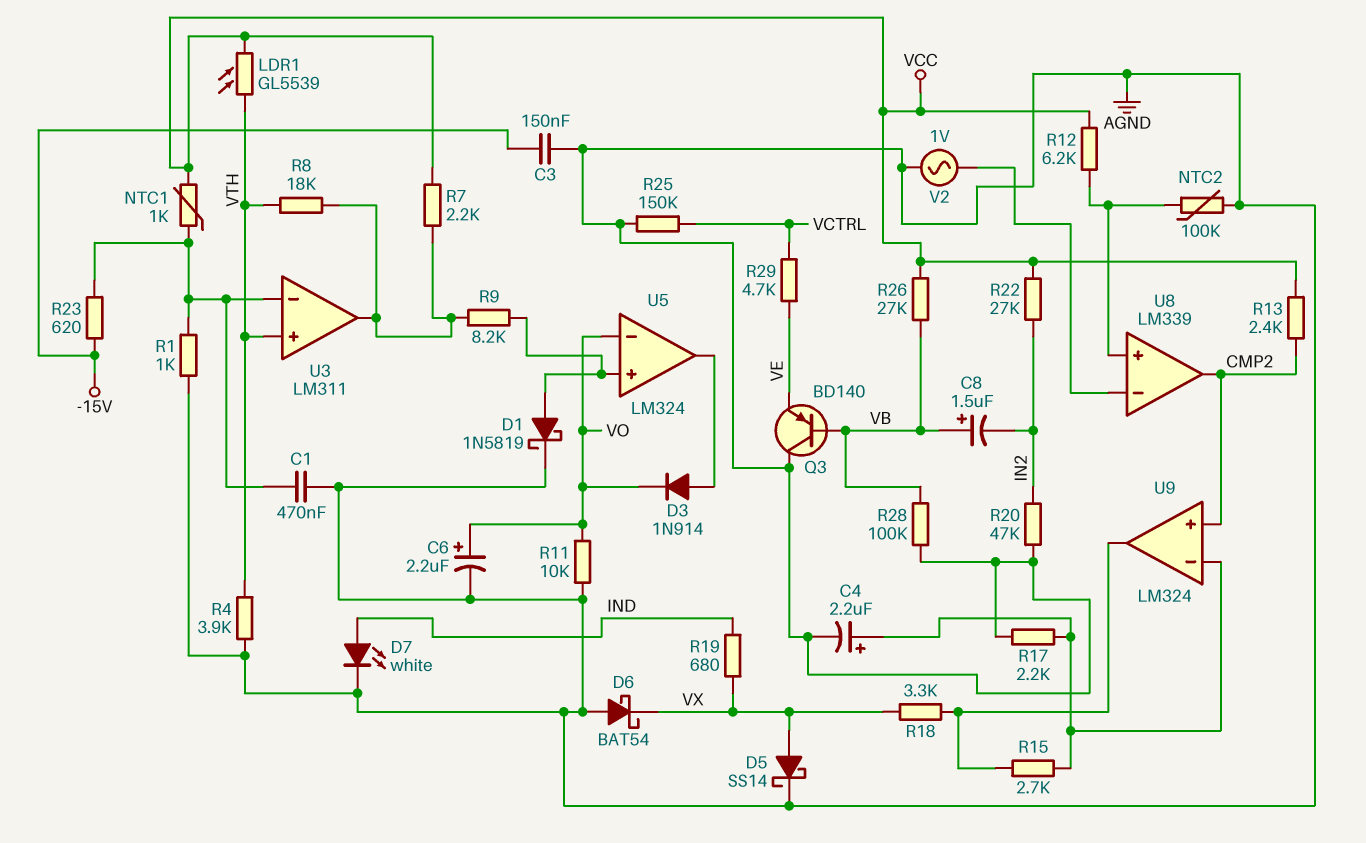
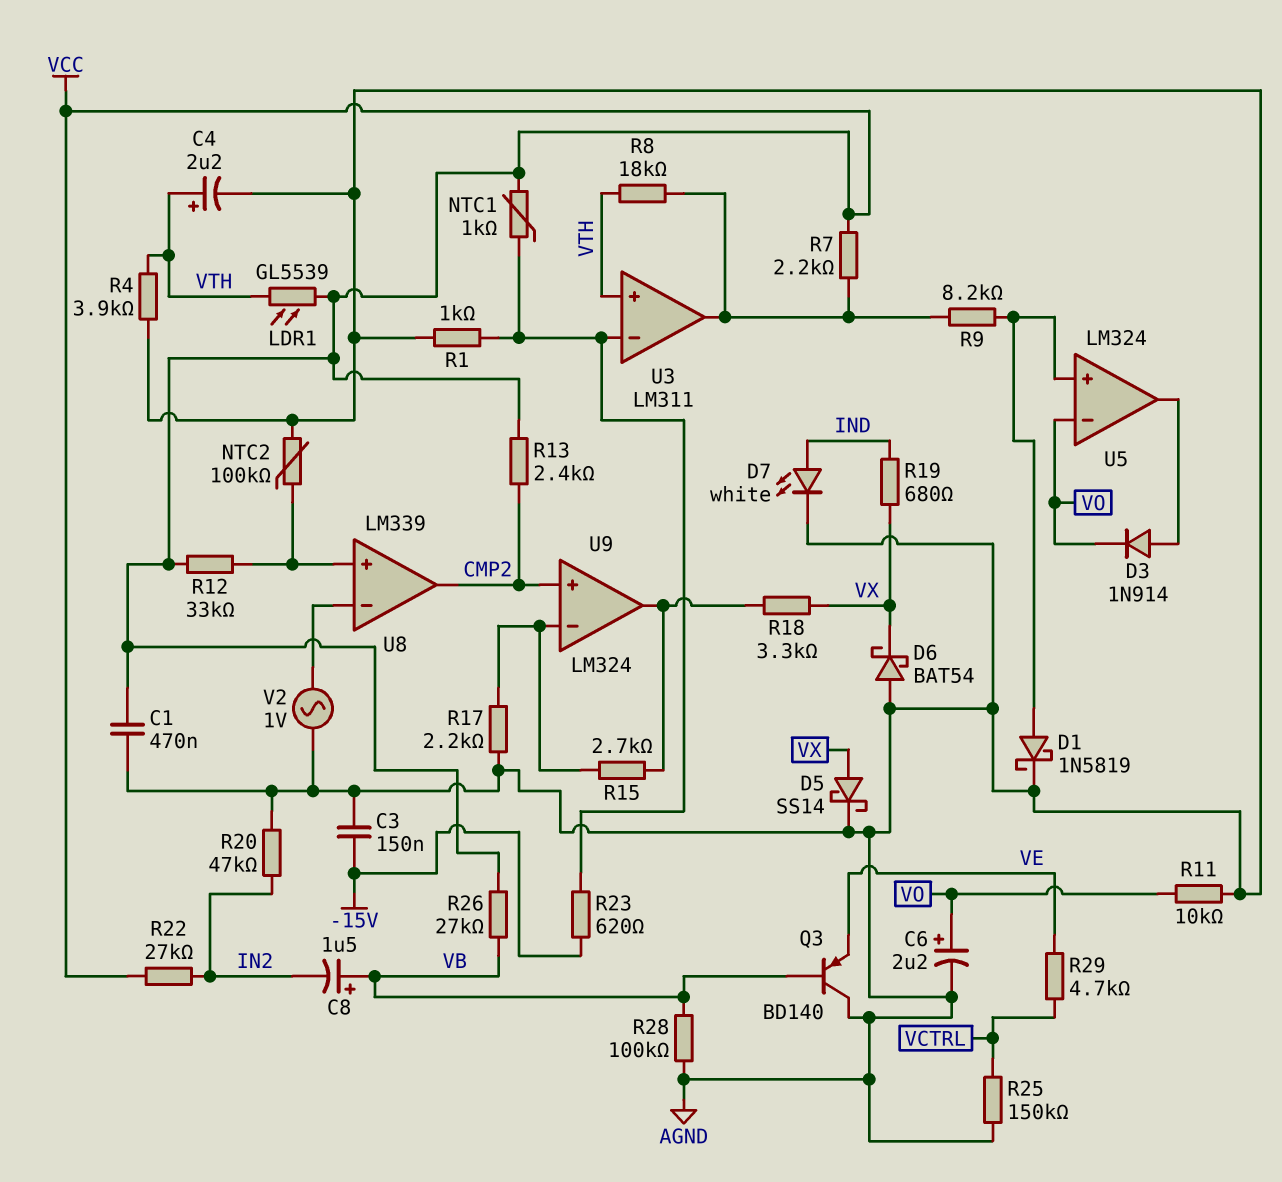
C1: 470nF (AGND, U3/in-) -> 470nF (AGND, VCC)
C4: 2.2uF (plus U9/in-, minus AGND) -> 2.2uF (plus VTH, minus AGND)
R12: 6.2k (U8/in+, VCC) -> 33k (U8/in+, VCC)

